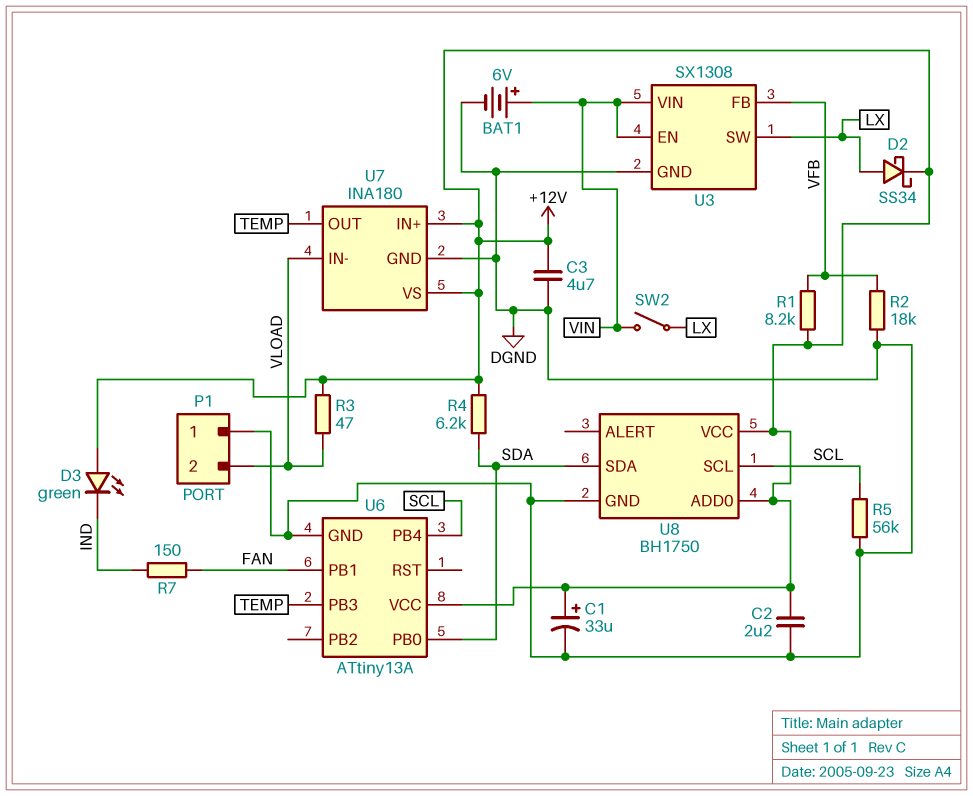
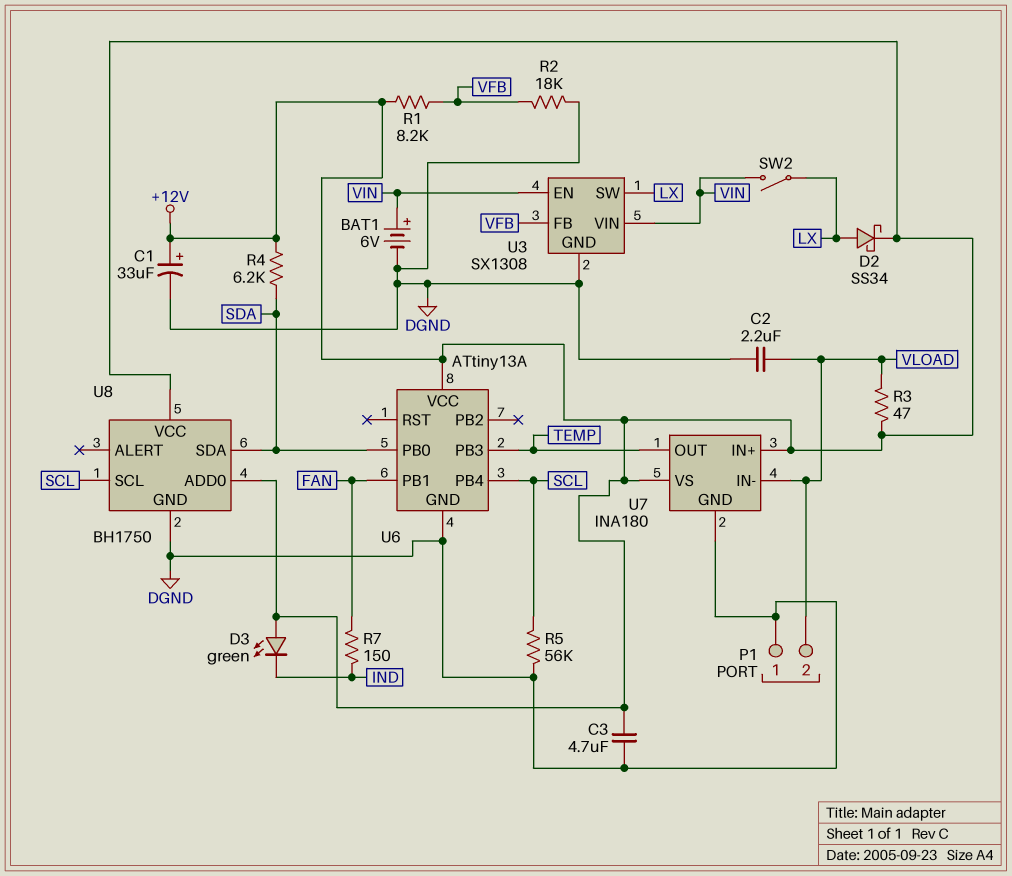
C2: 2.2uF (+12V, DGND) -> 2.2uF (DGND, VLOAD)

